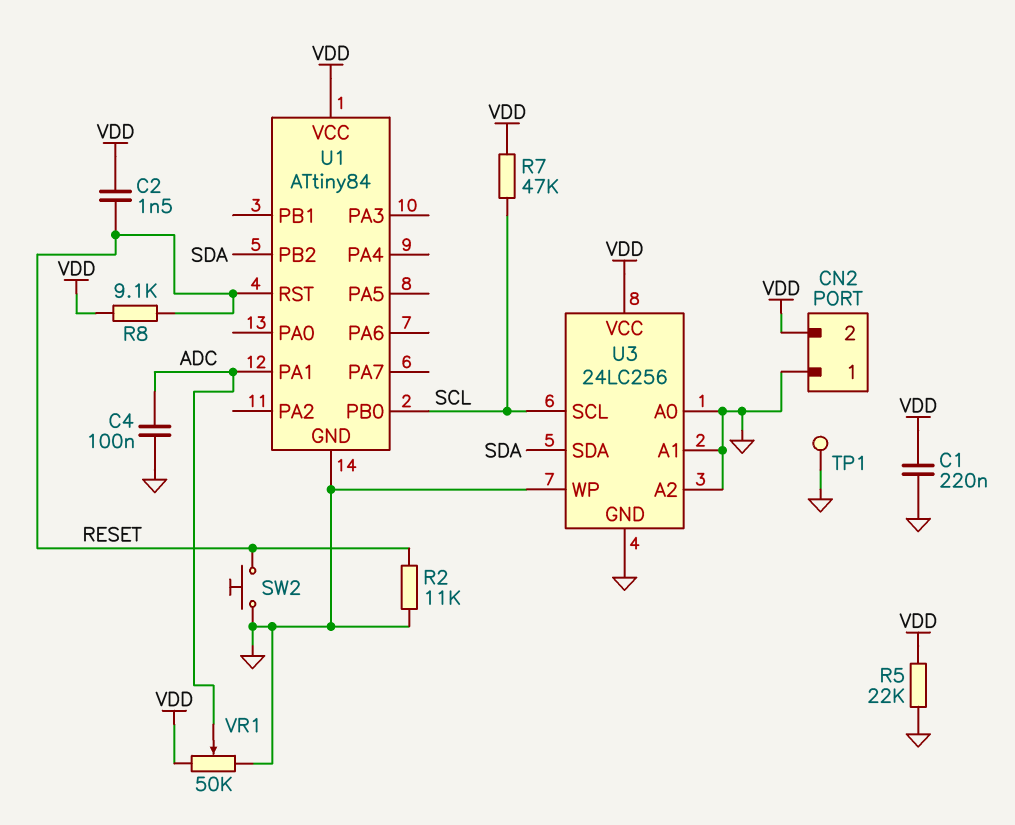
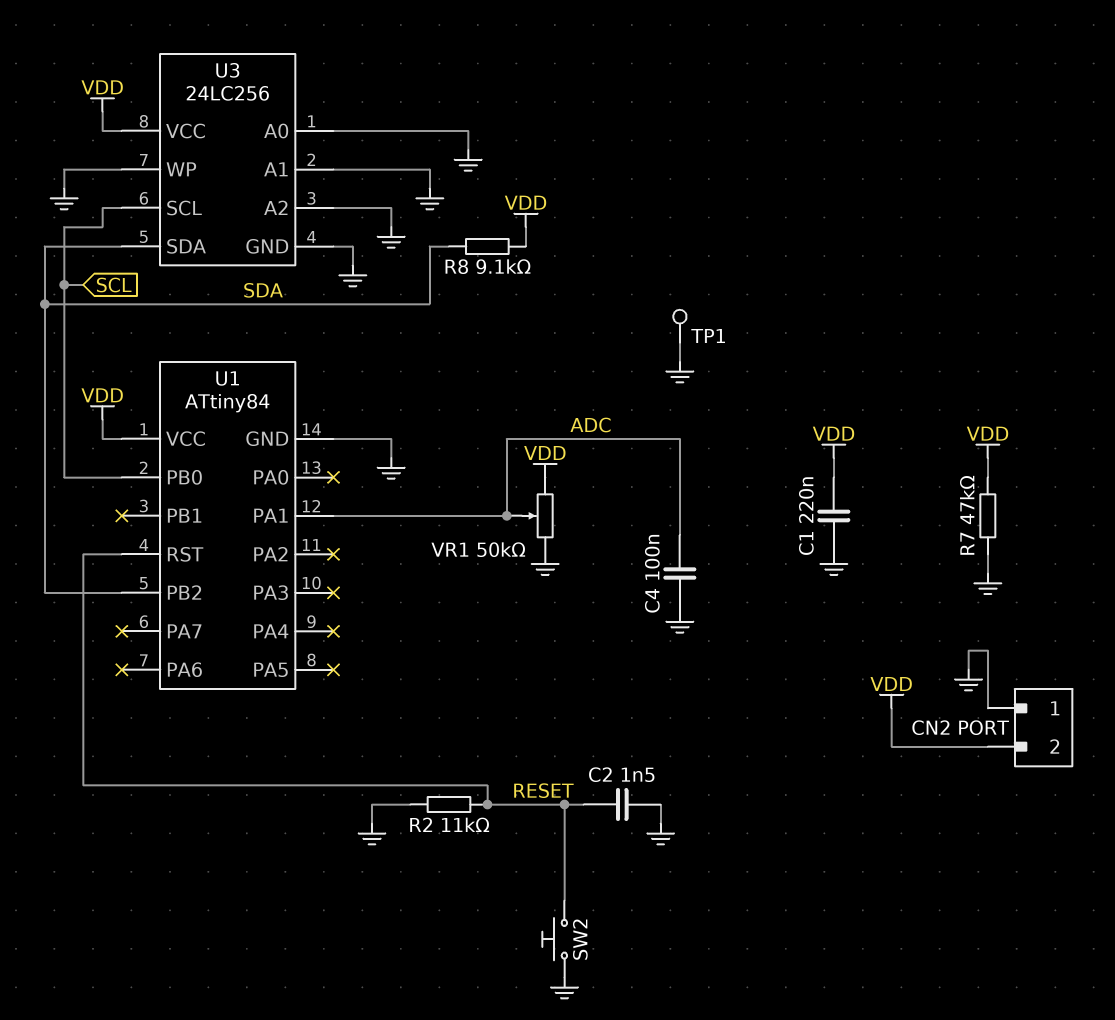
C2: 1.5nF (RESET, VDD) -> 1.5nF (GND, RESET)
R5: 22k (GND, VDD) -> none
R7: 47k (SCL, VDD) -> 47k (GND, VDD)
R8: 9.1k (RESET, VDD) -> 9.1k (SDA, VDD)

